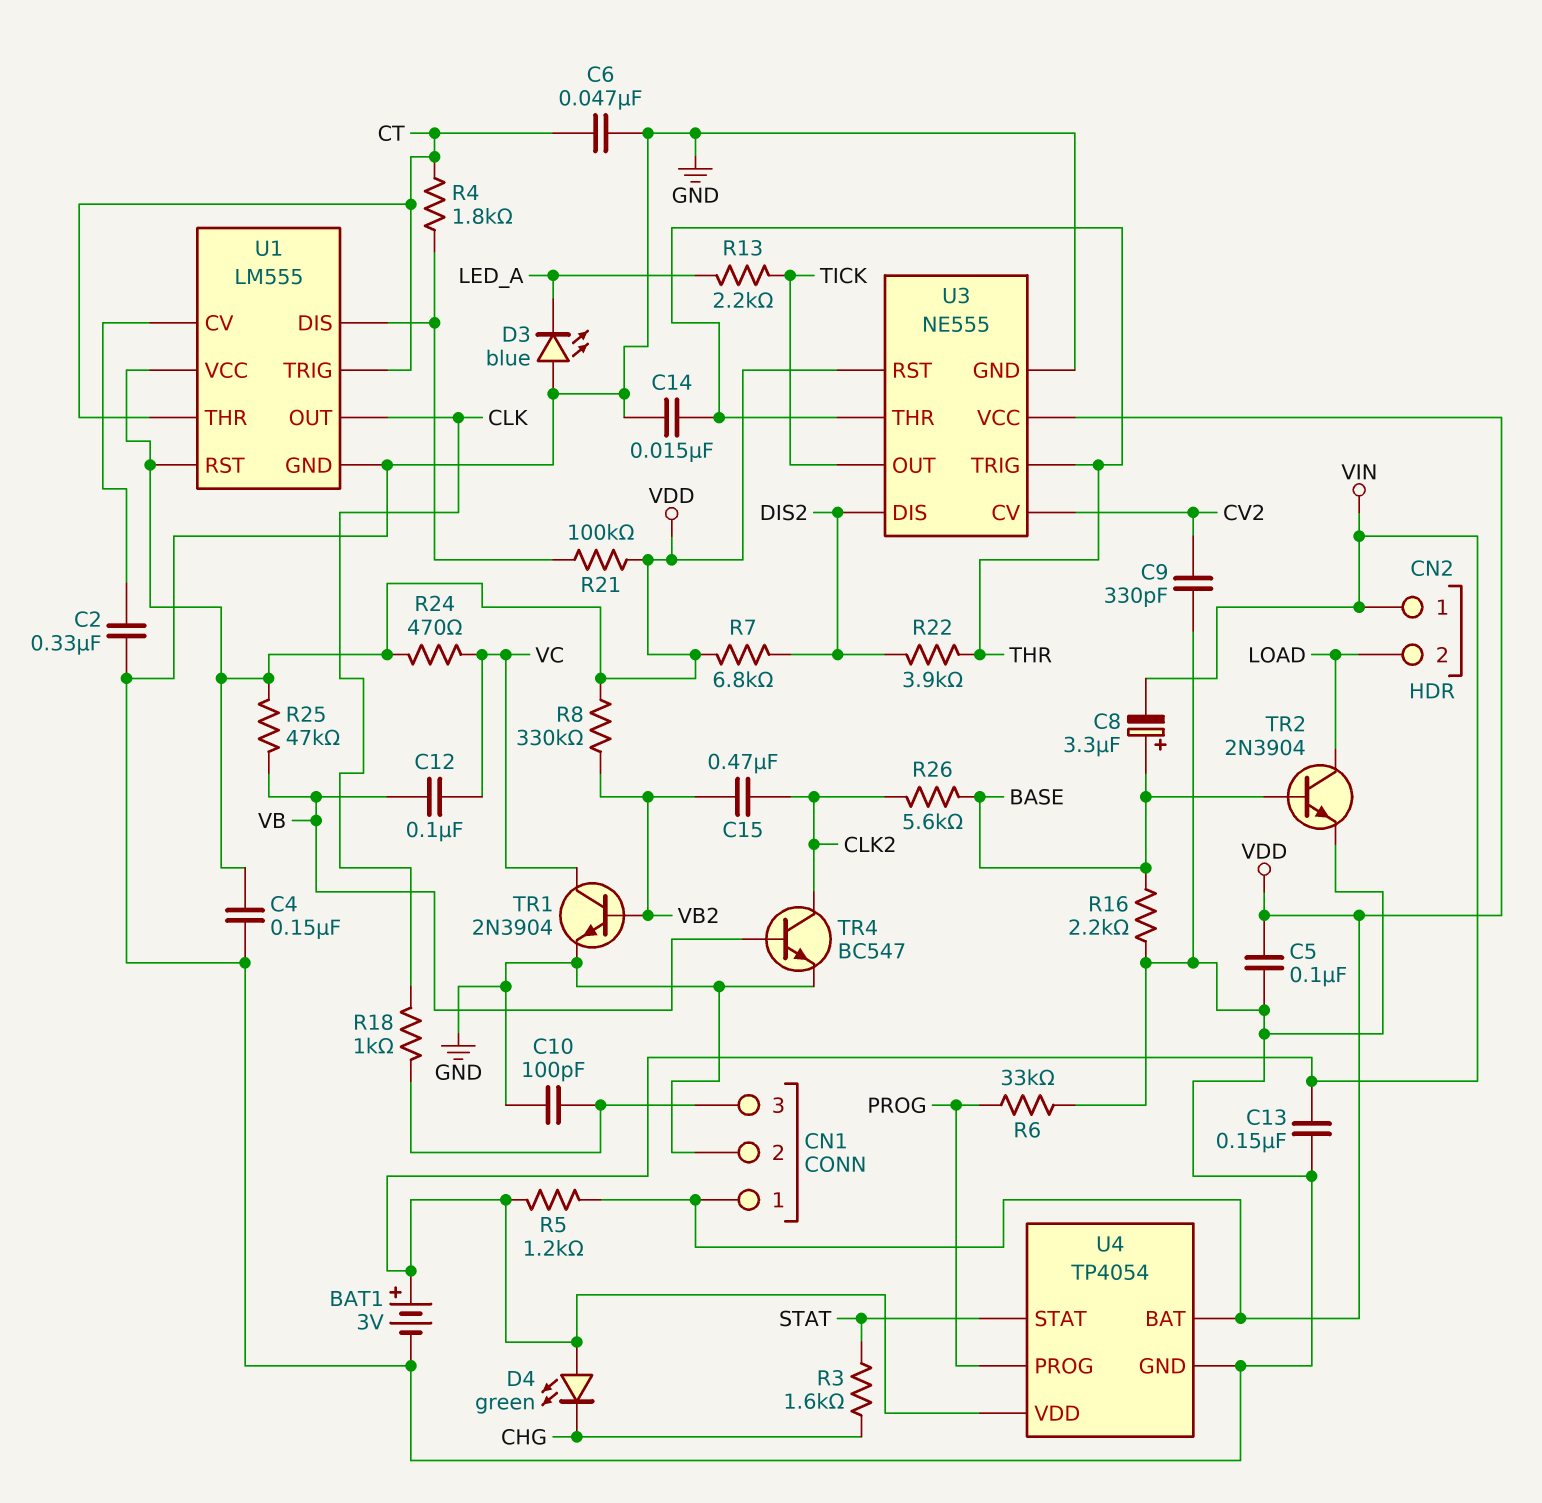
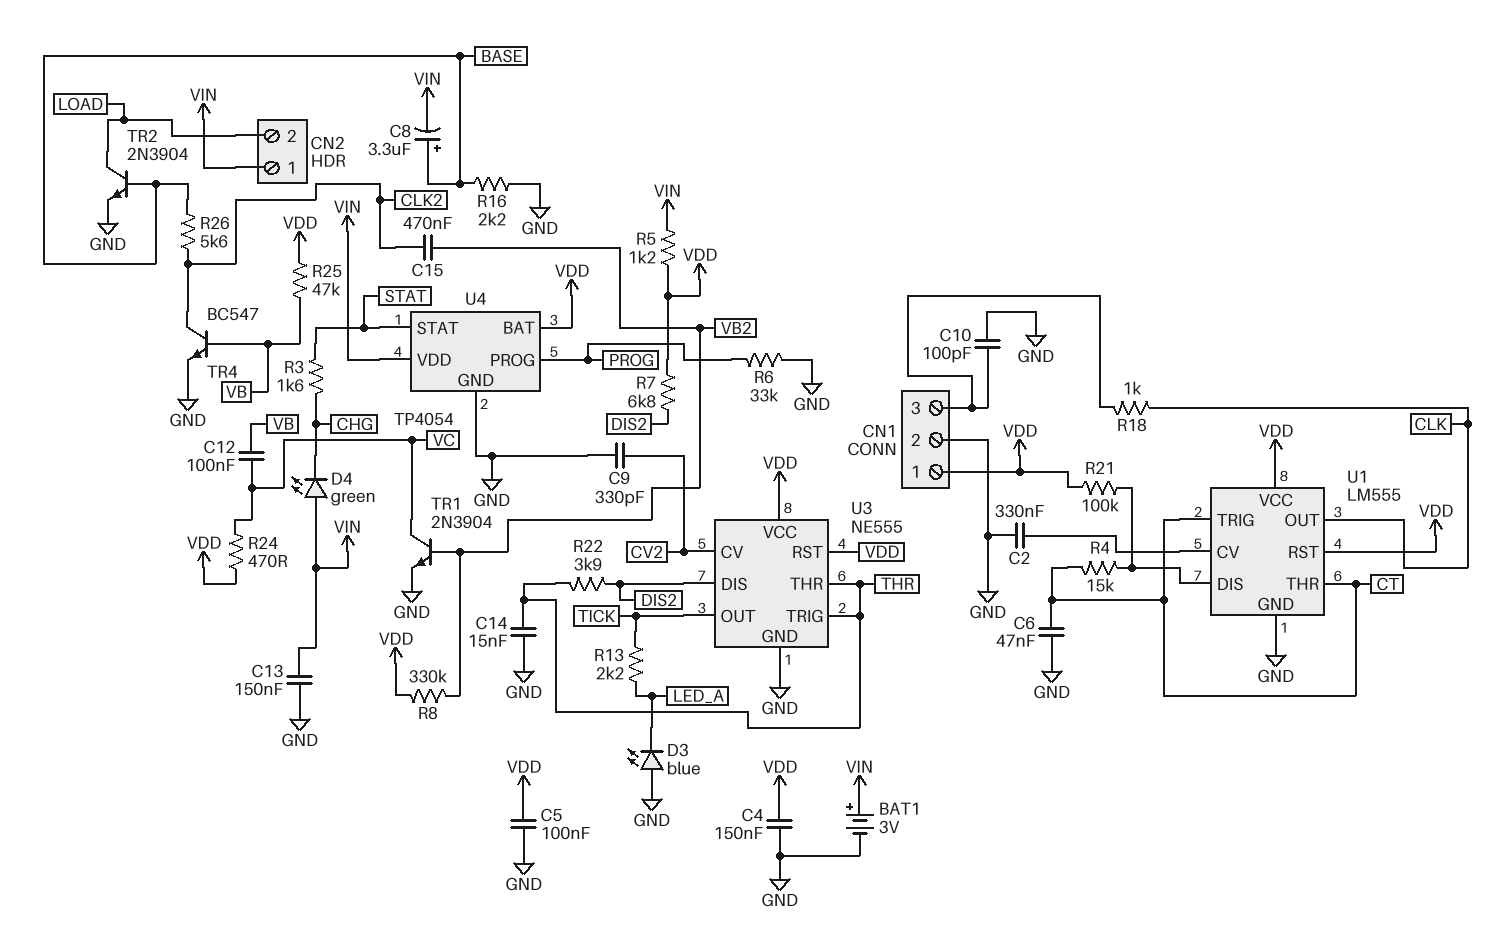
R4: 1.8k (CT, U1/DIS) -> 15k (CT, U1/DIS)

